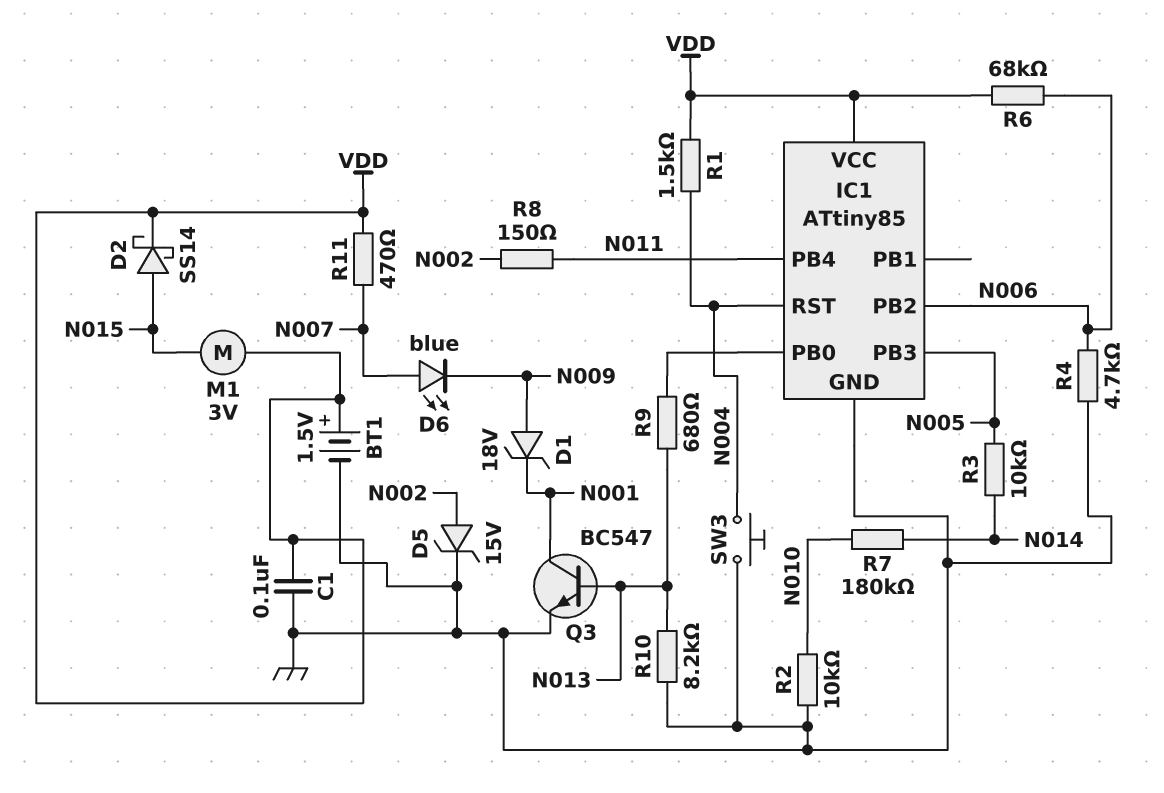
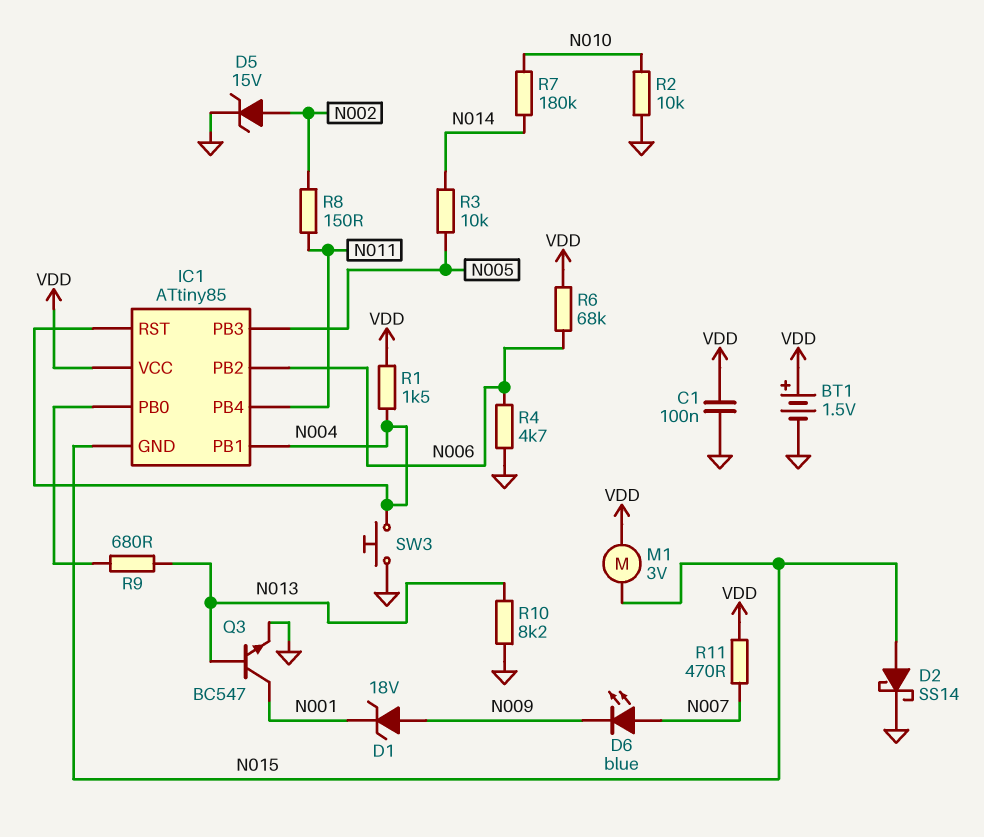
D2: schottky SS14 (A N015, K VDD) -> schottky SS14 (A N015, K GND)
IC1 pin GND: GND -> N015
IC1 pin PB1: none -> N004

